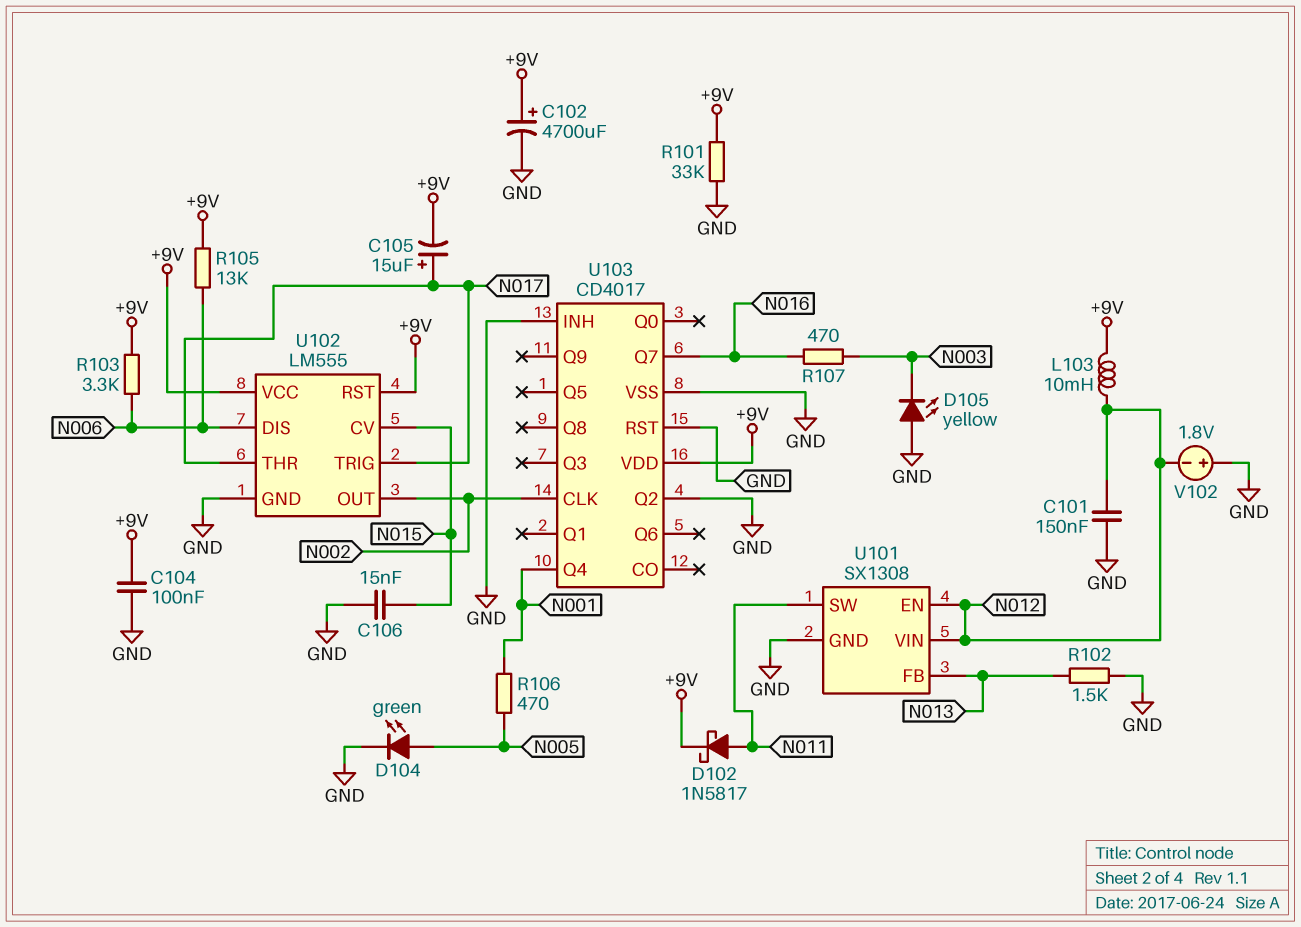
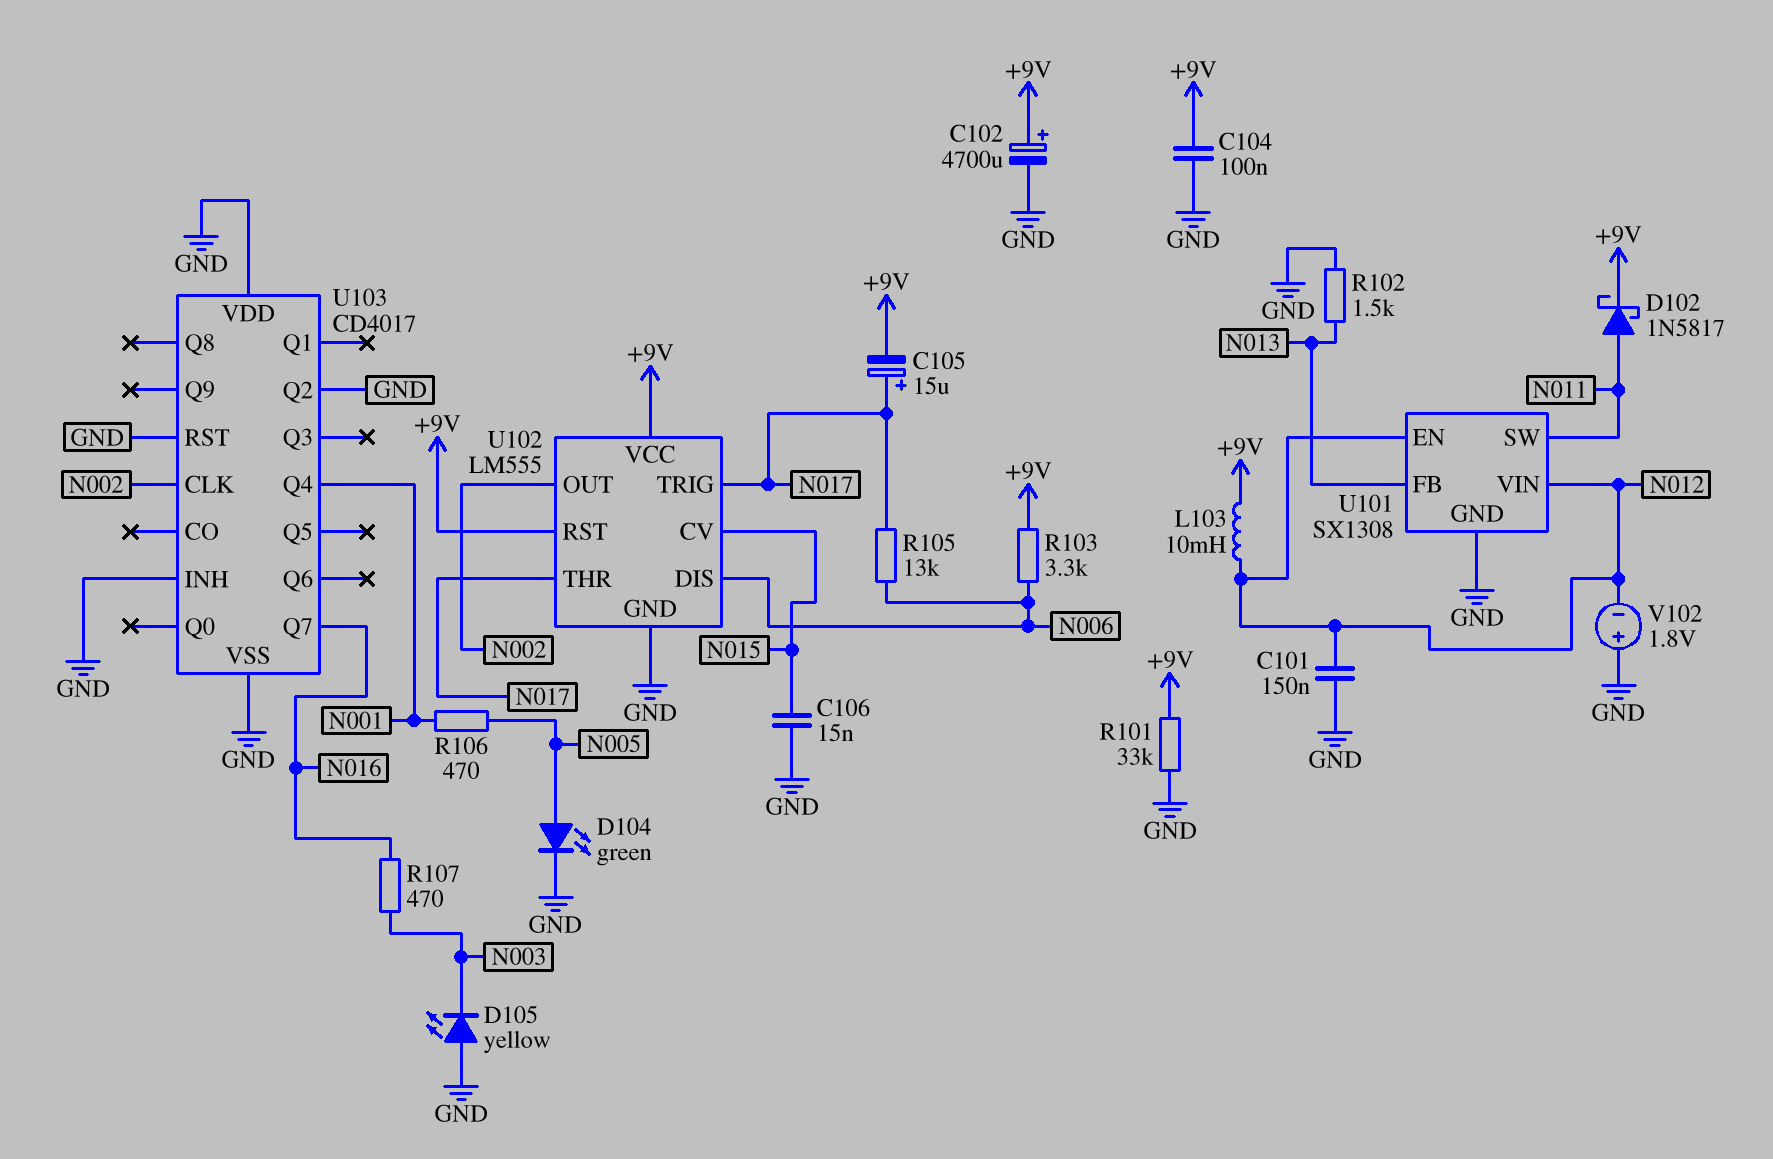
R105: 13k (+9V, N006) -> 13k (N006, N017)
U103 pin VDD: +9V -> GND

